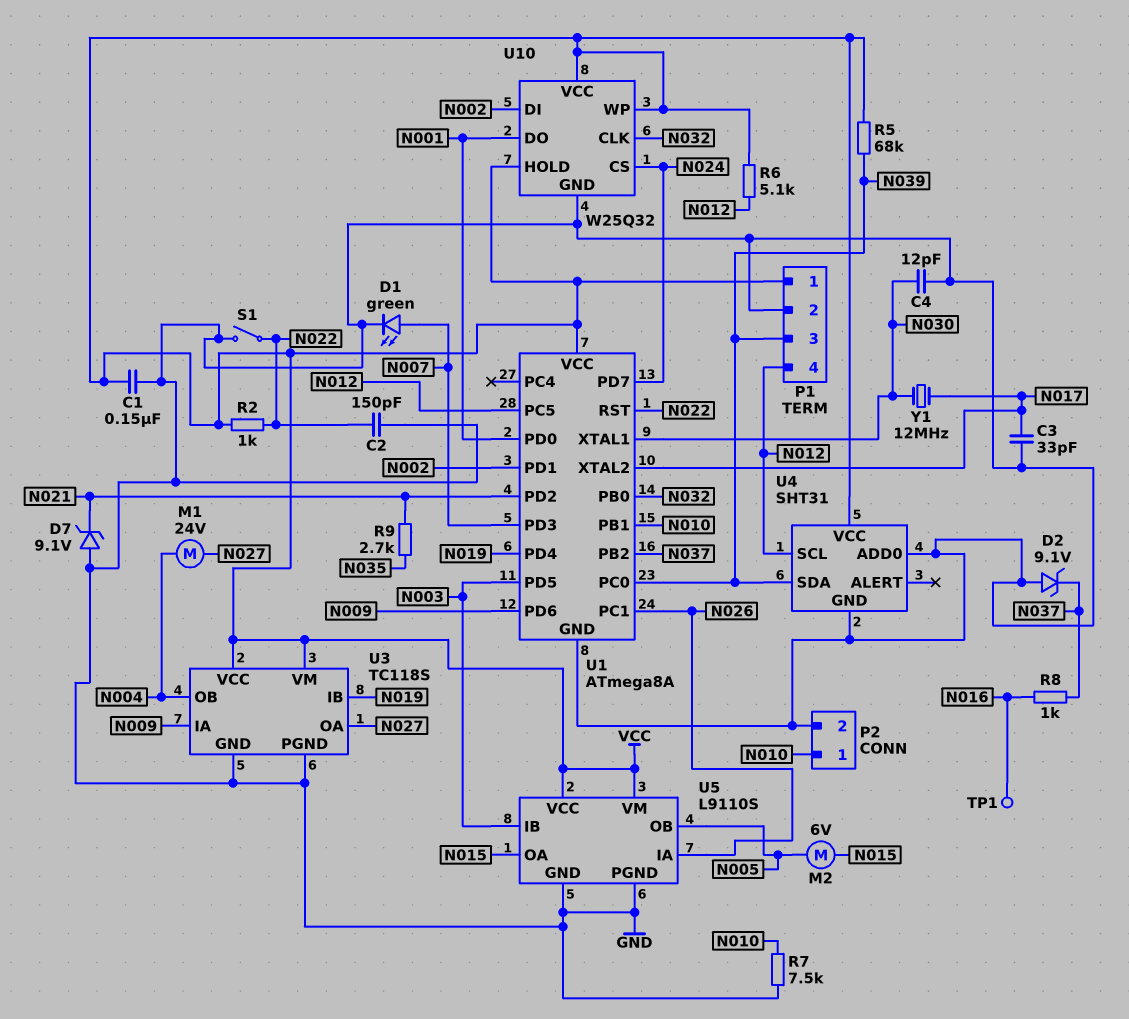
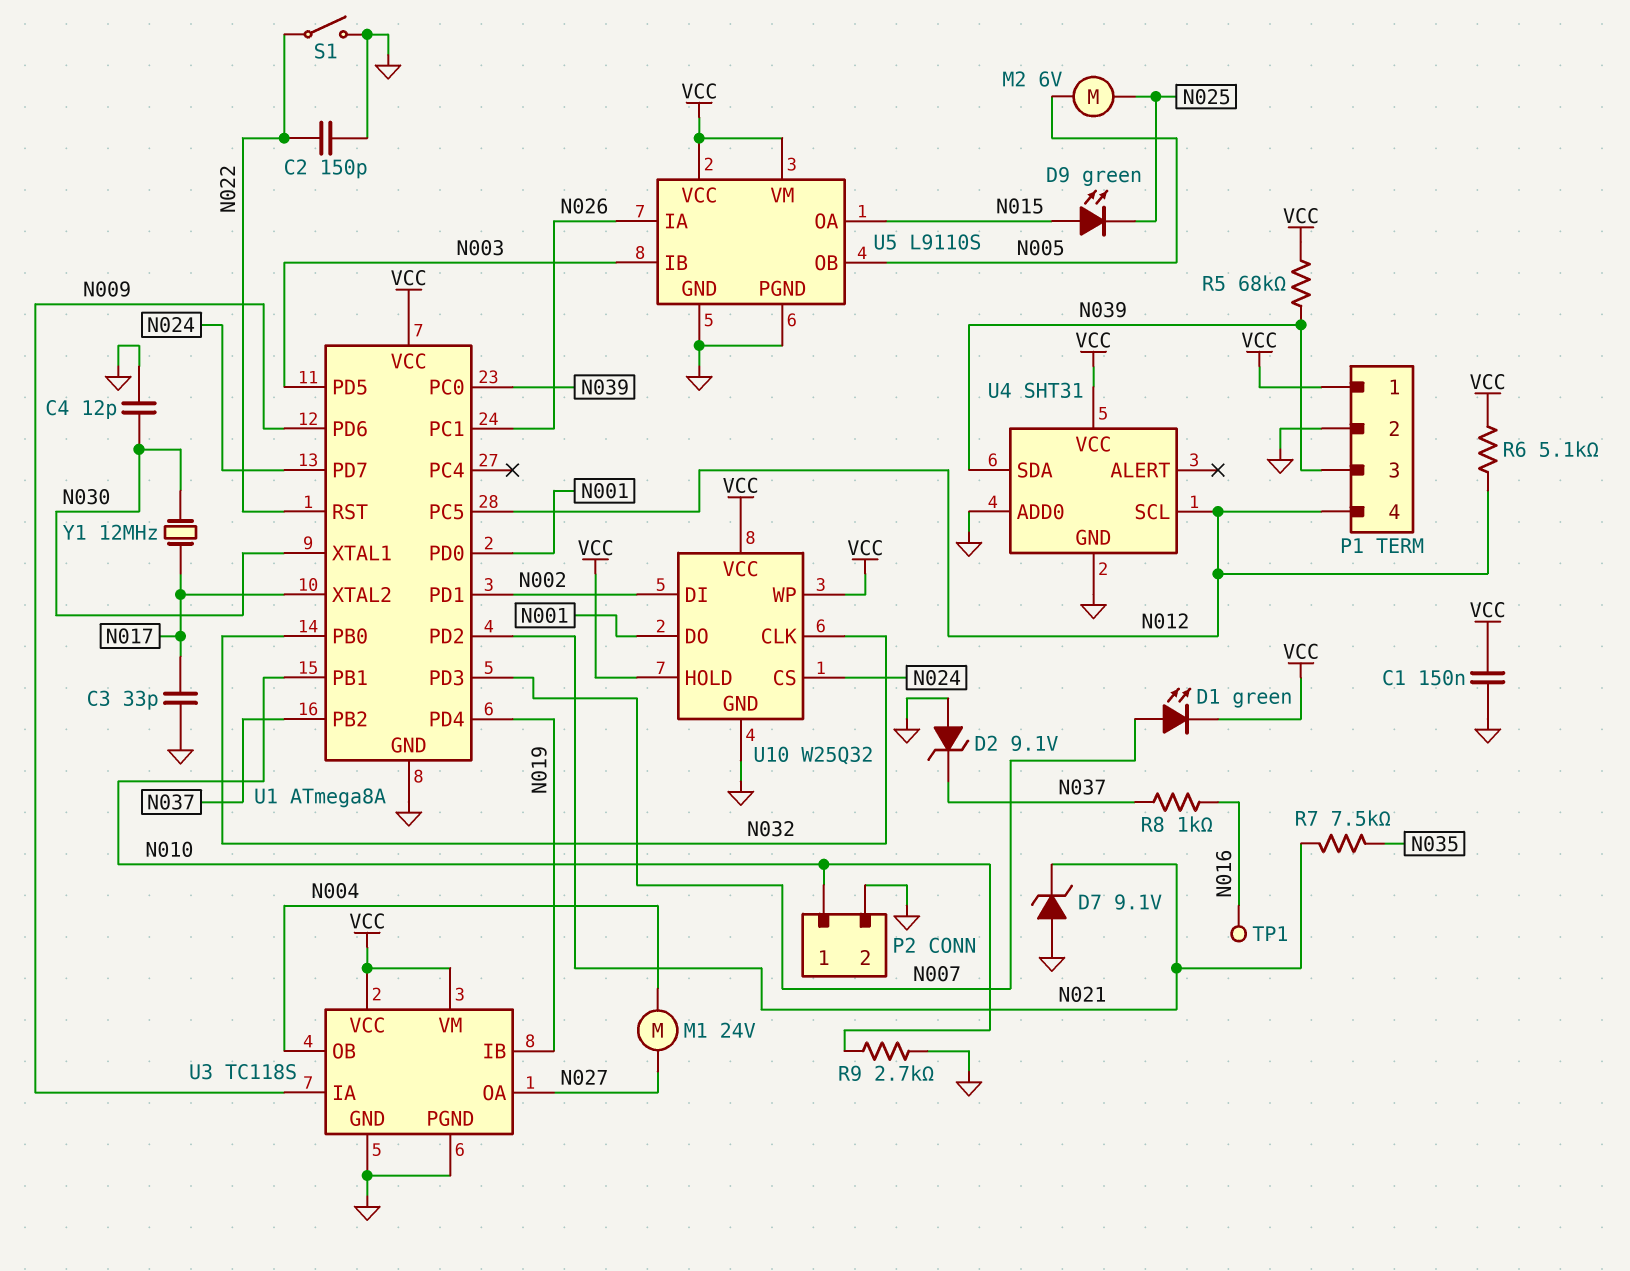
D1: LED green (A N007, K GND) -> LED green (A N007, K VCC)
D9: none -> LED green (A N015, K N025)
M2: motor 6V (N005, N015) -> motor 6V (N005, N025)
R2: 1k (N022, VCC) -> none
R7: 7.5k (GND, N010) -> 7.5k (N021, N035)
R9: 2.7k (N021, N035) -> 2.7k (GND, N010)

